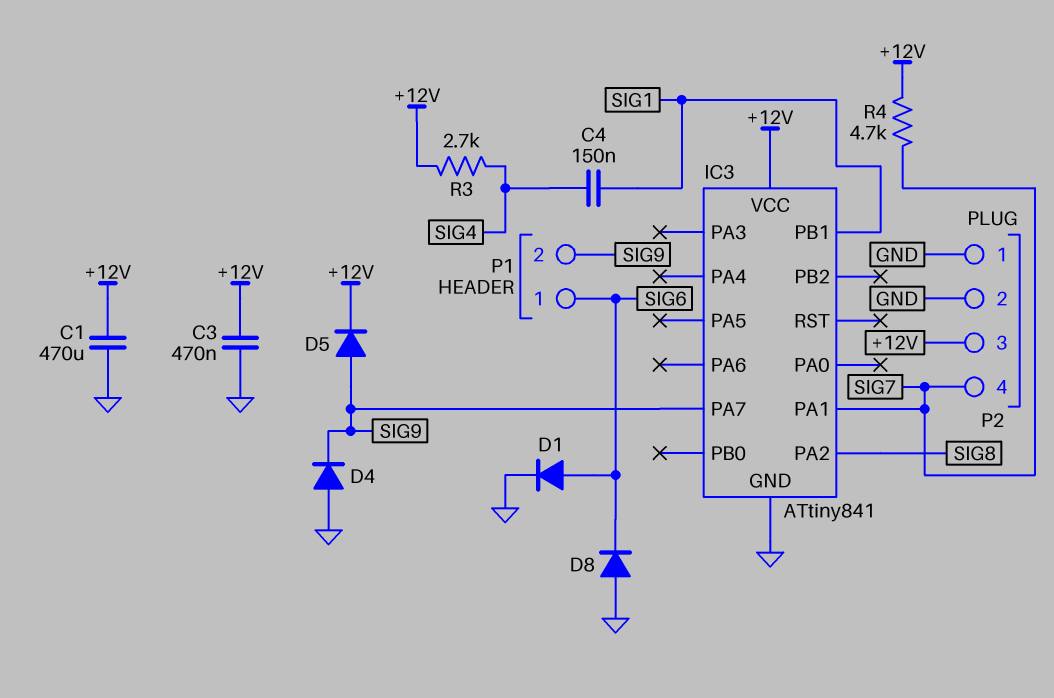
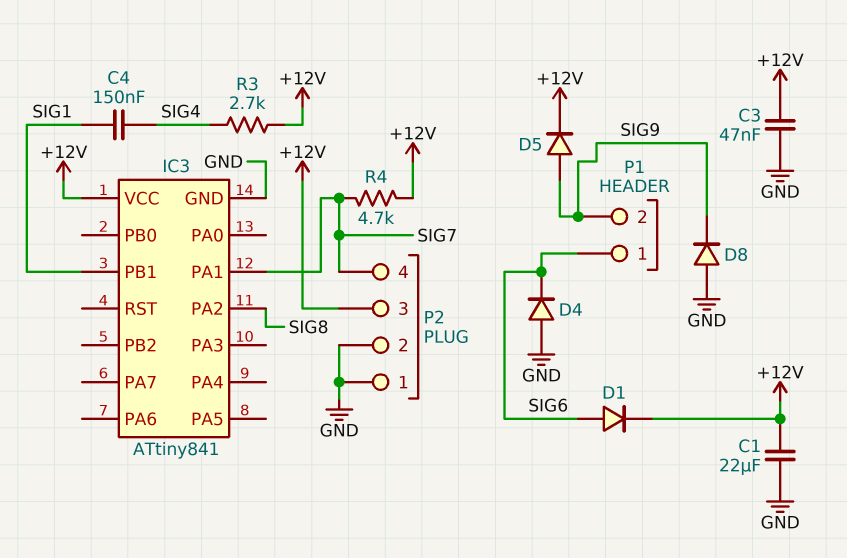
C1: 470uF (+12V, GND) -> 22uF (+12V, GND)
C3: 470nF (+12V, GND) -> 47nF (+12V, GND)
D1: diode (A SIG6, K GND) -> diode (A SIG6, K +12V)
D4: diode (A GND, K SIG9) -> diode (A GND, K SIG6)
D8: diode (A GND, K SIG6) -> diode (A GND, K SIG9)
IC3 pin PA7: SIG9 -> none

